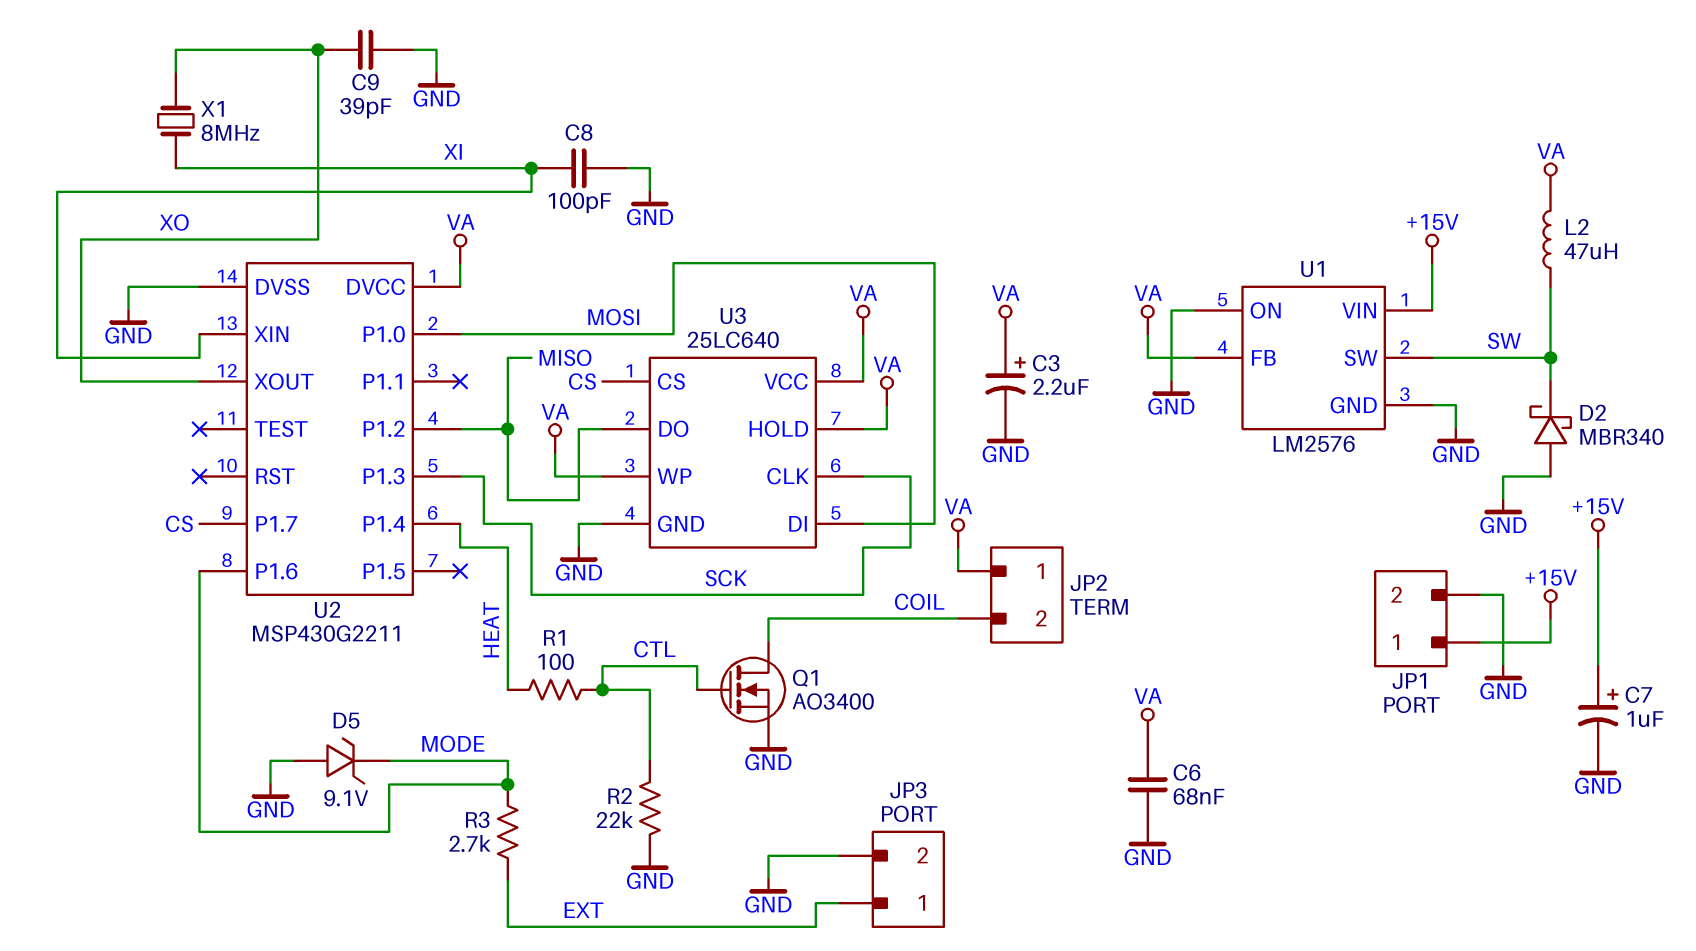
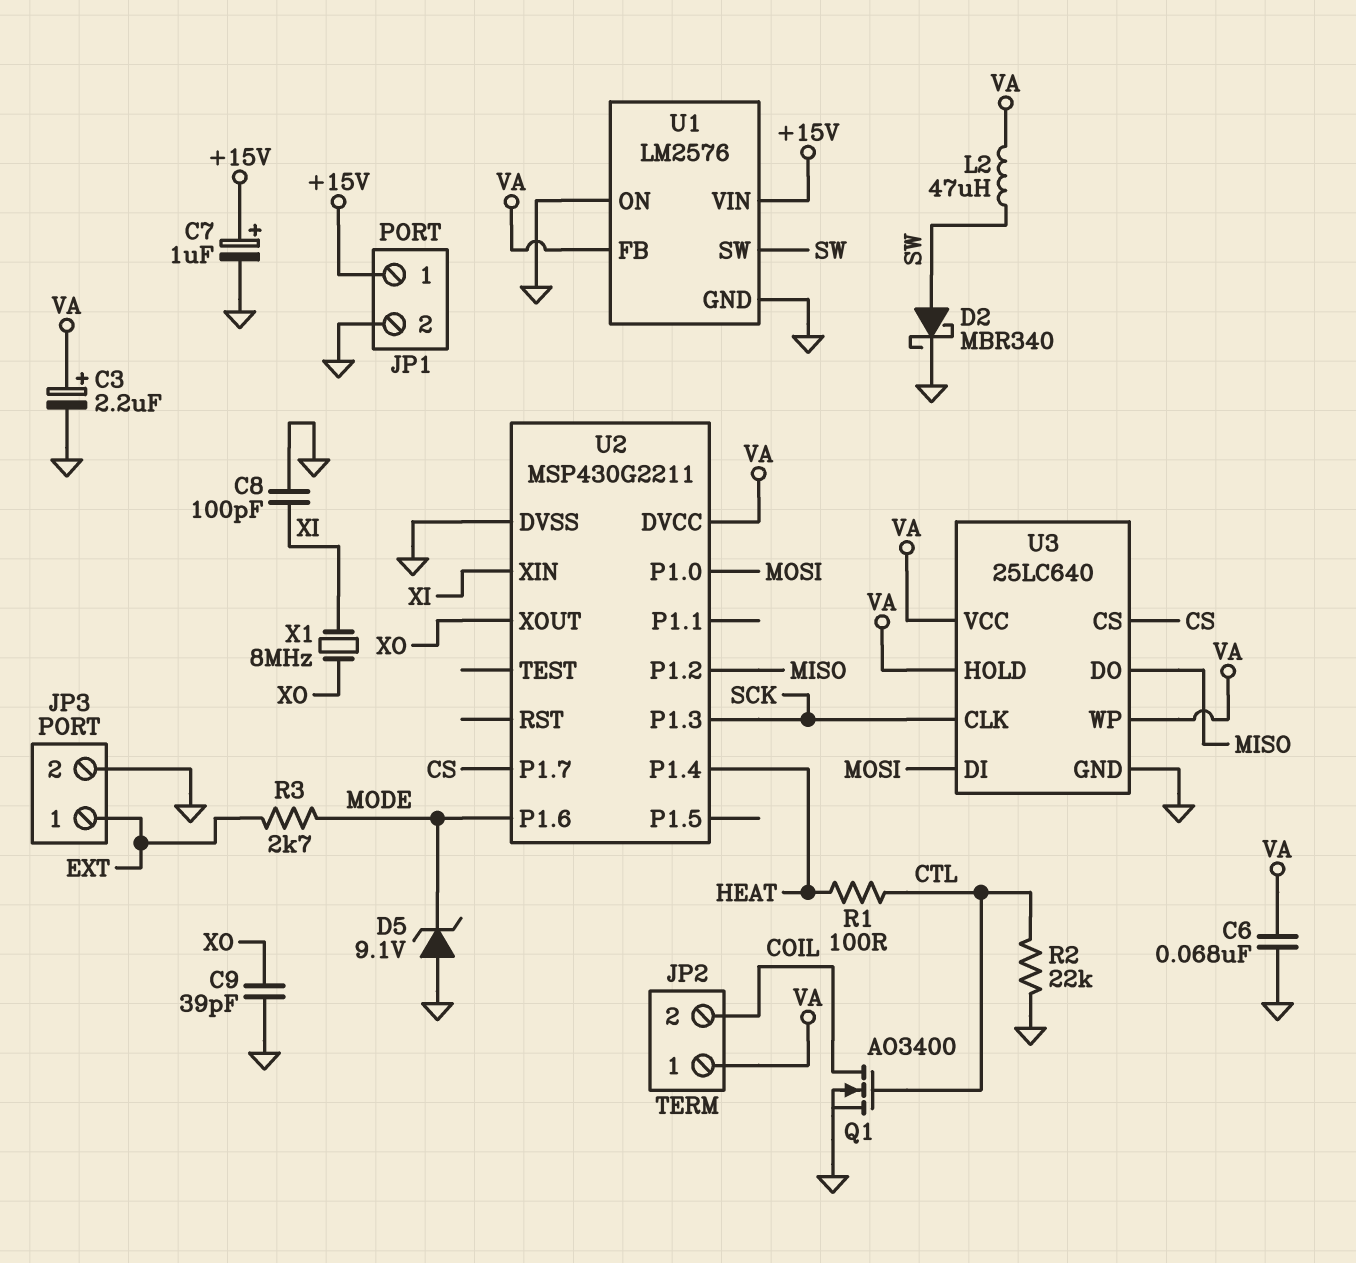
D2: schottky MBR340 (A GND, K SW) -> schottky MBR340 (A SW, K GND)

